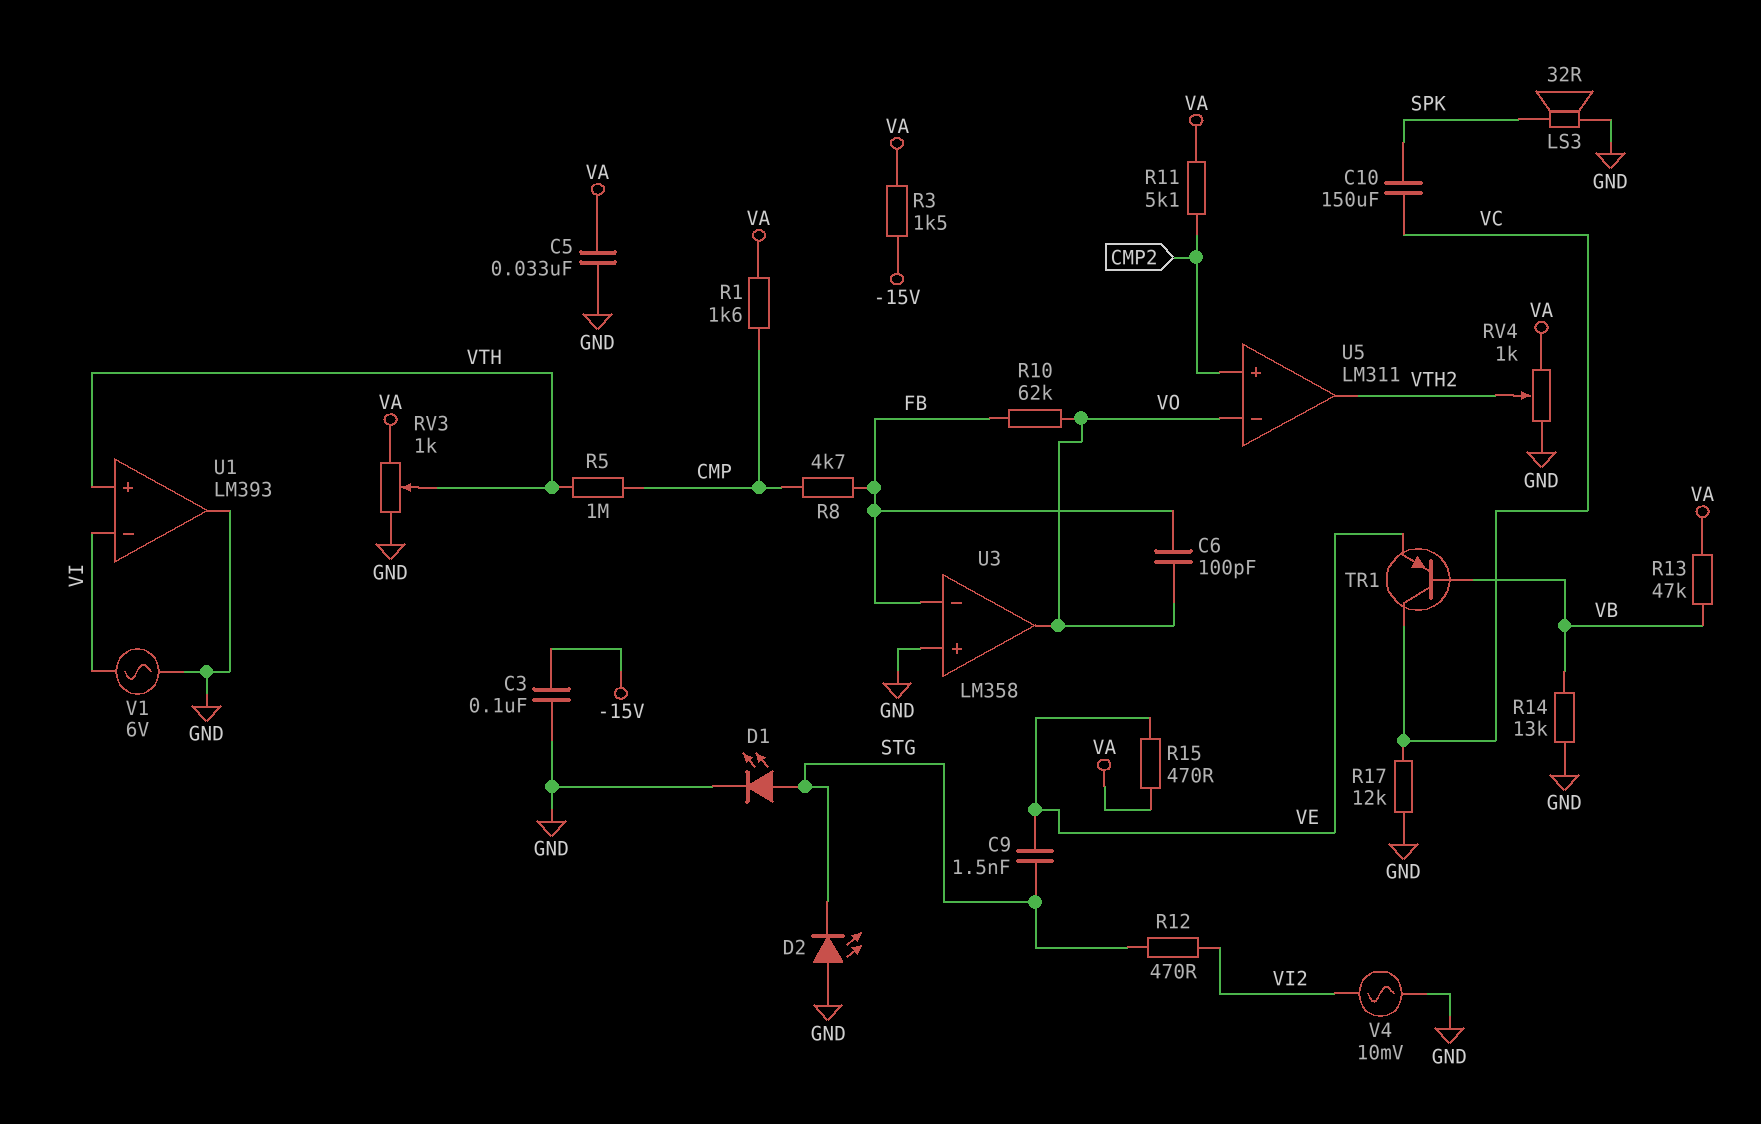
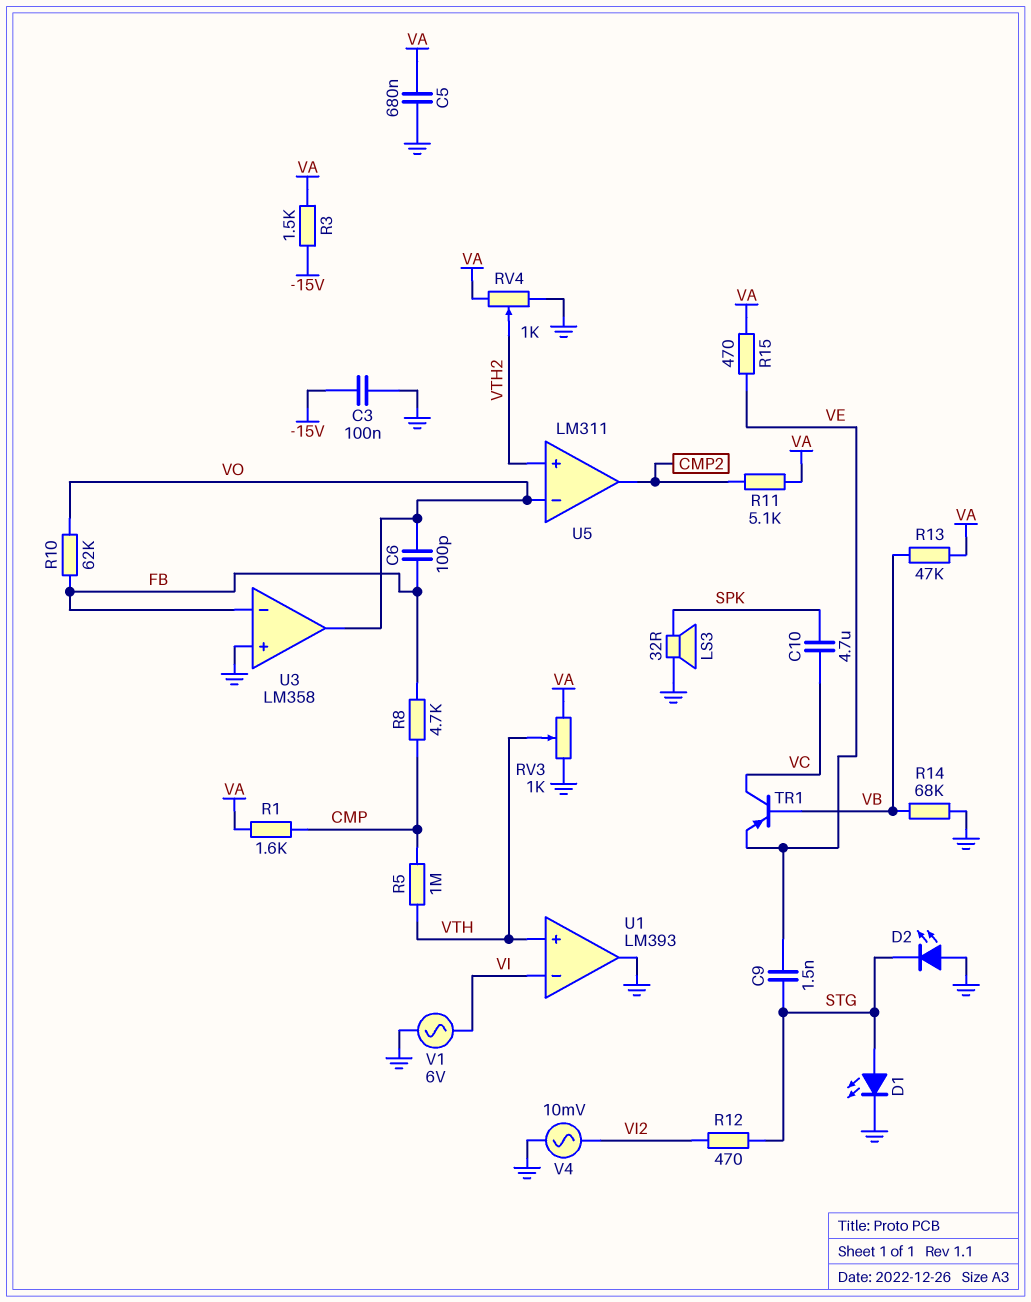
C5: 33nF (GND, VA) -> 680nF (GND, VA)
C10: 150uF (SPK, VC) -> 4.7uF (SPK, VC)
R14: 13k (GND, VB) -> 68k (GND, VB)
R17: 12k (GND, VC) -> none
U5 pin in+: CMP2 -> VTH2
U5 pin out: VTH2 -> CMP2

